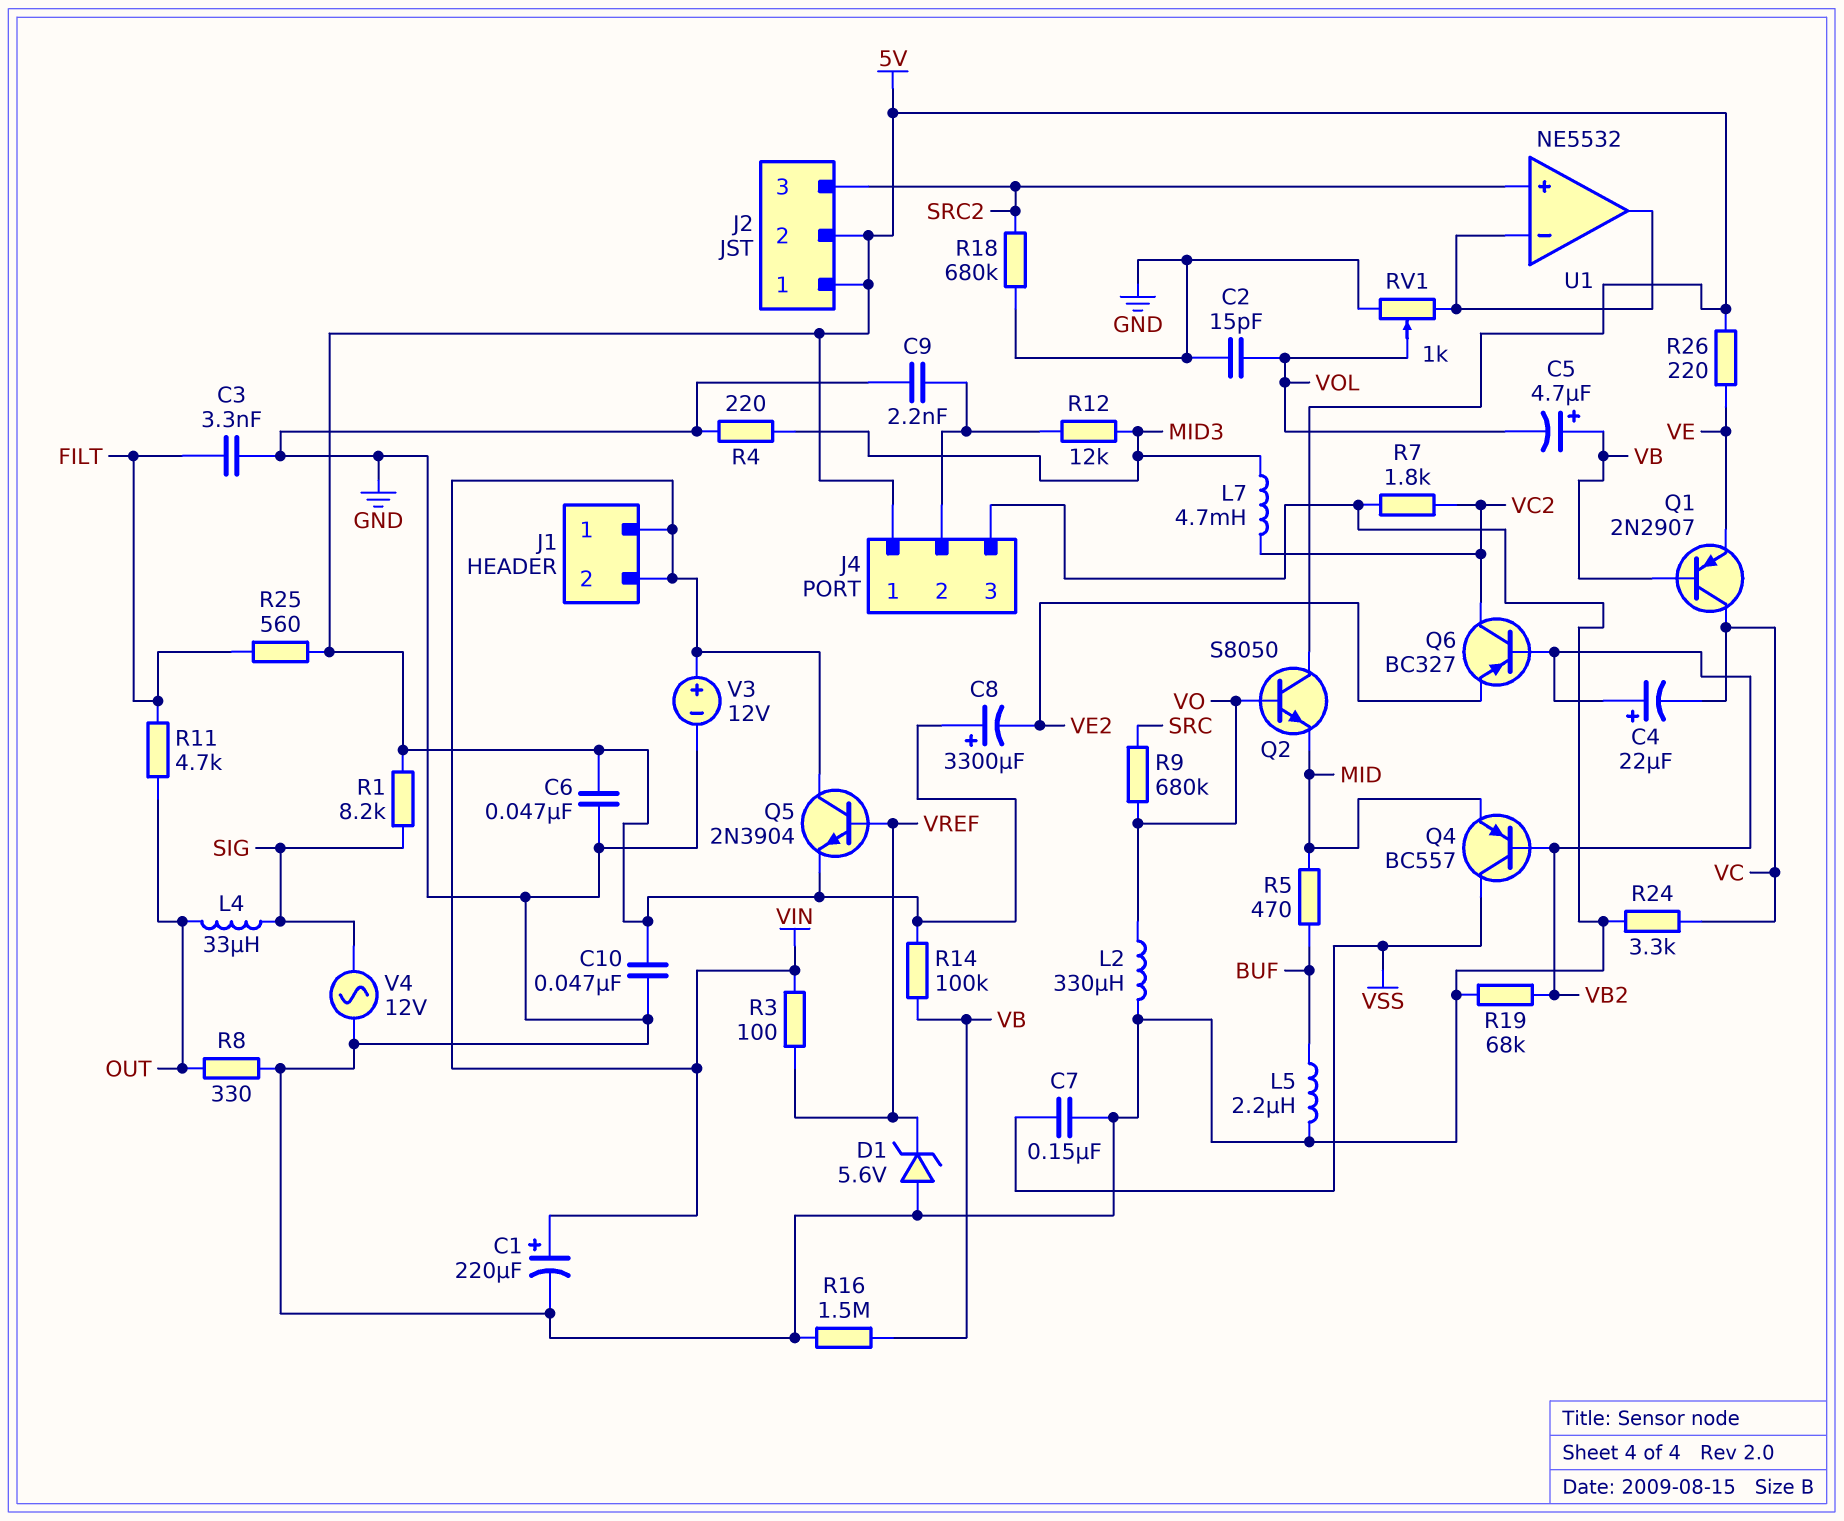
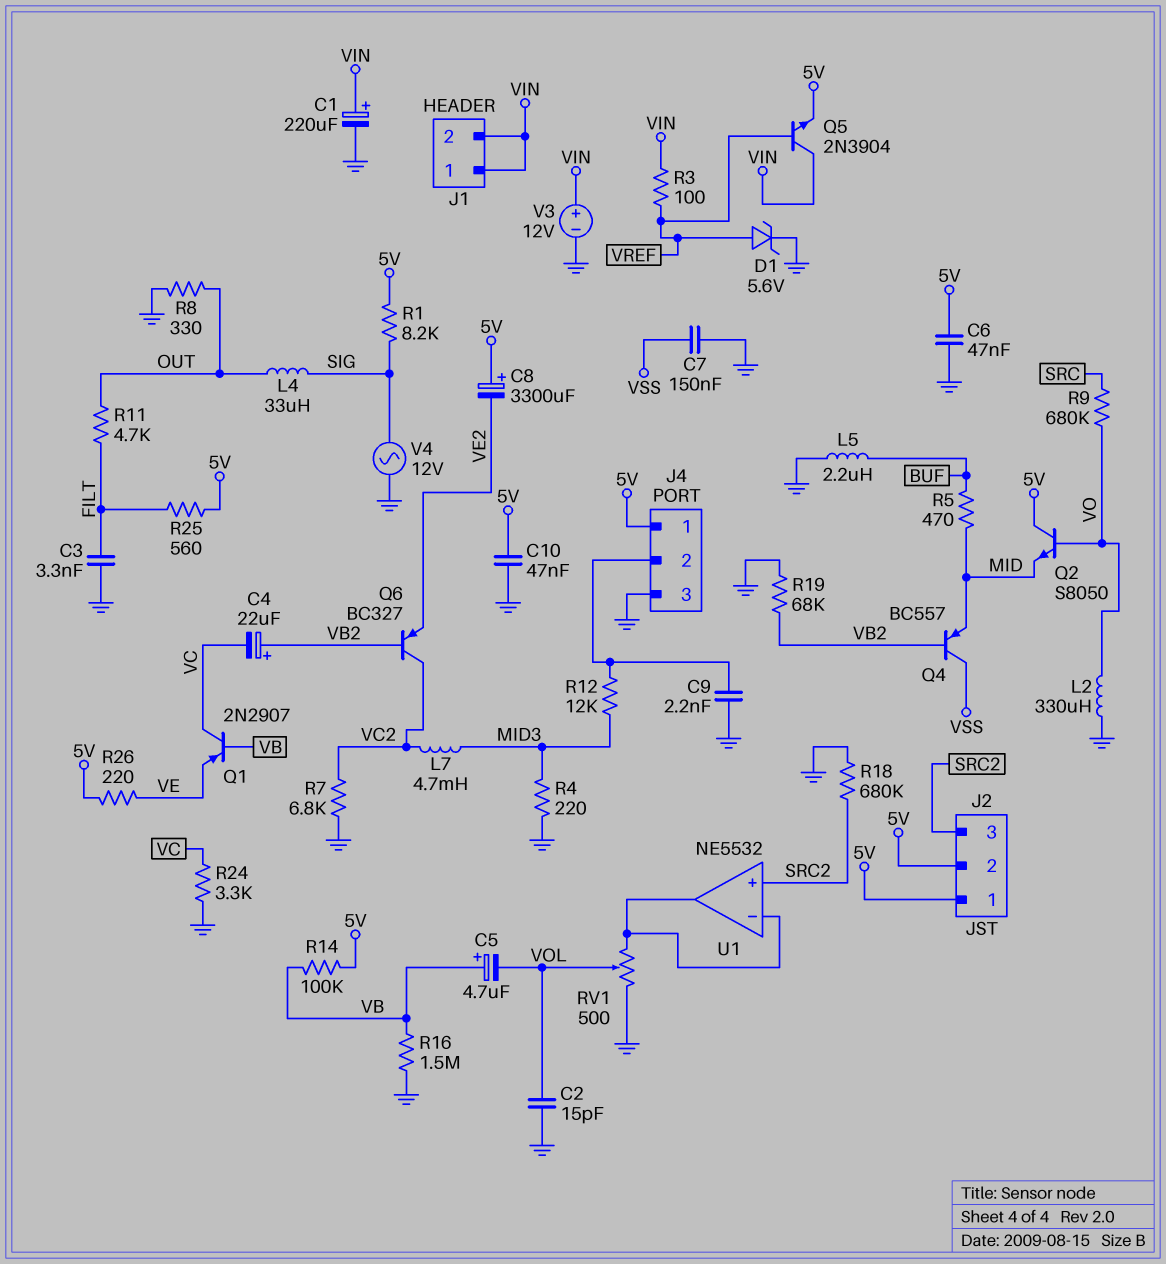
D1: zener 5.6V (A GND, K VREF) -> zener 5.6V (A VREF, K GND)
R7: 1.8k (GND, VC2) -> 6.8k (GND, VC2)
RV1: 1k (GND, U1/in-, wiper VOL) -> 500 (GND, U1/in-, wiper VOL)

